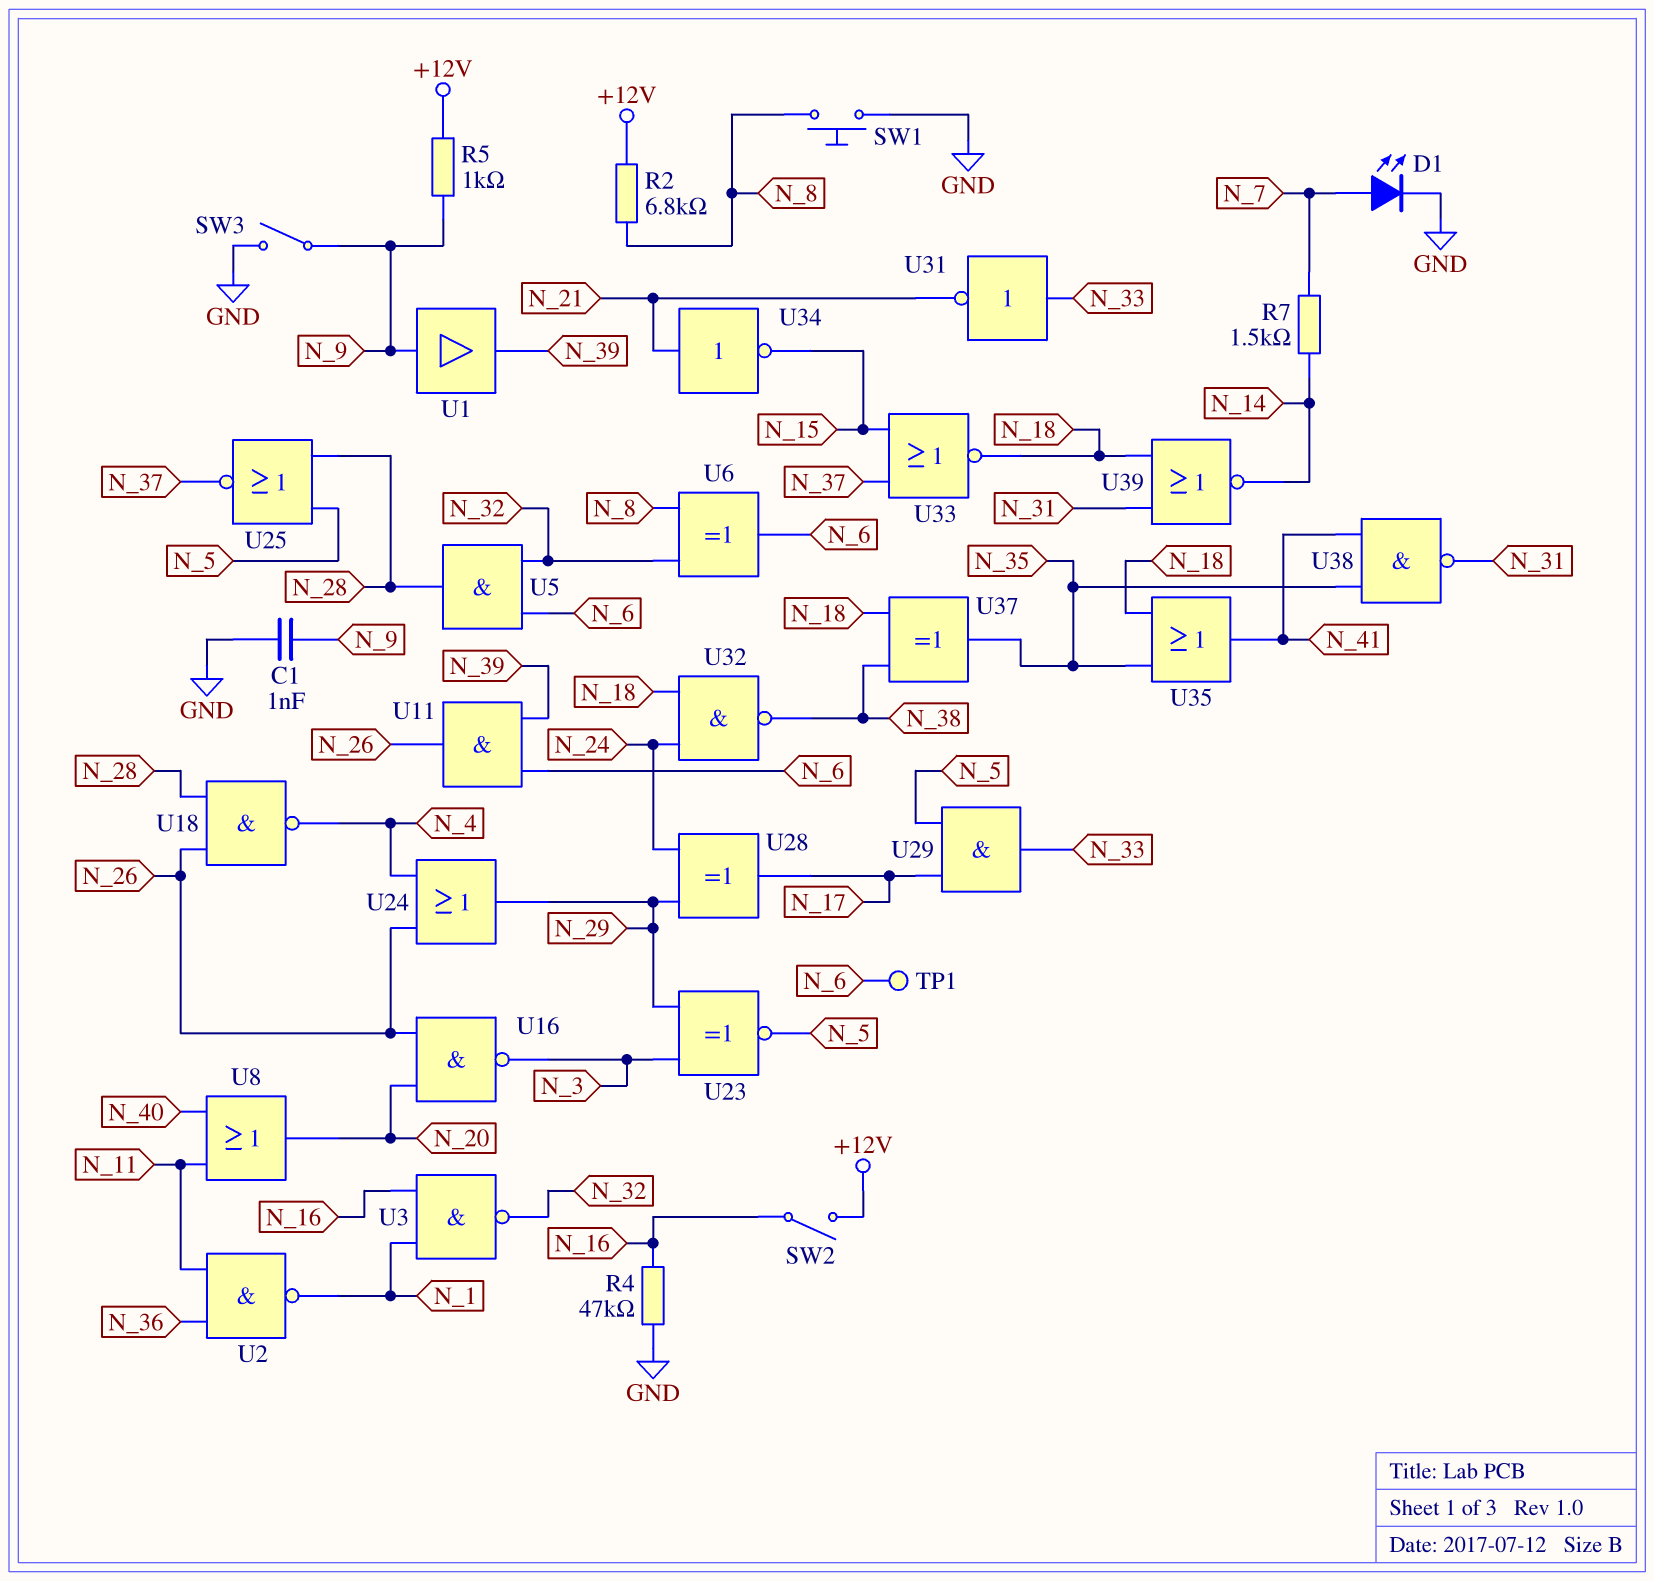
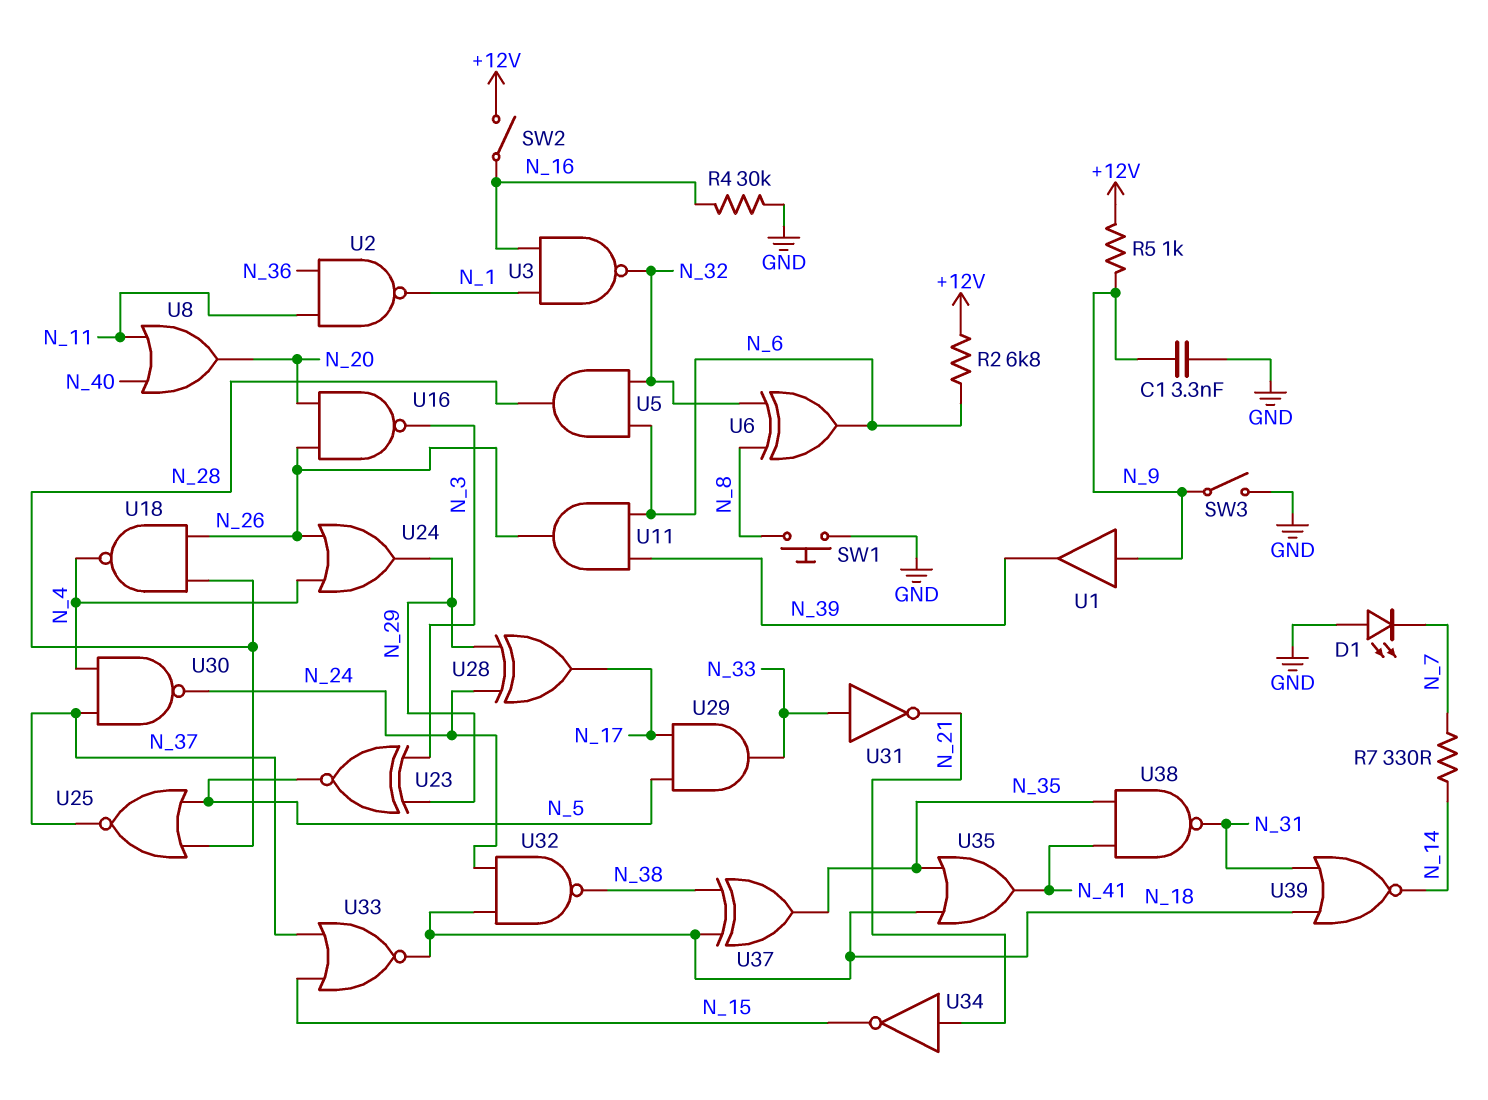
C1: 1nF (GND, N_9) -> 3.3nF (GND, N_9)
D1: LED (A N_7, K GND) -> LED (A GND, K N_7)
R2: 6.8k (+12V, N_8) -> 6.8k (+12V, N_6)
R4: 47k (GND, N_16) -> 30k (GND, N_16)
R7: 1.5k (N_7, N_14) -> 330 (N_7, N_14)
TP1: test point (N_6) -> none
U30: none -> NAND (in N_4, in N_37, out N_24)

